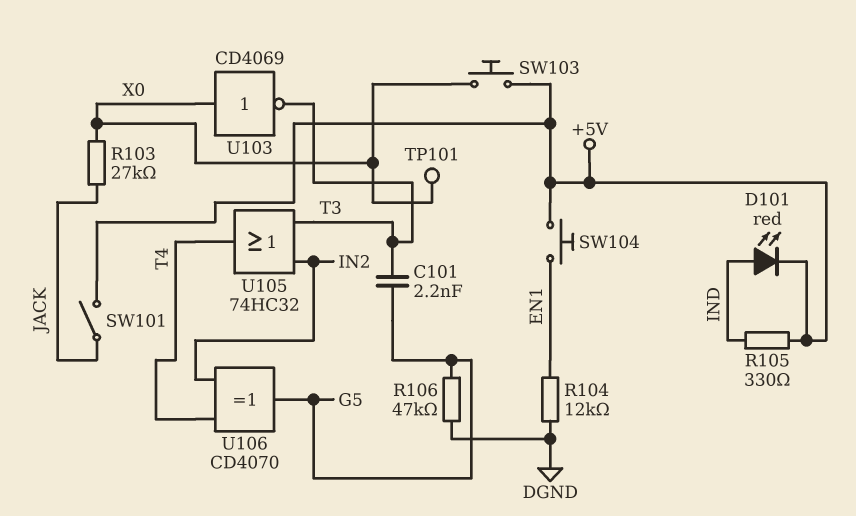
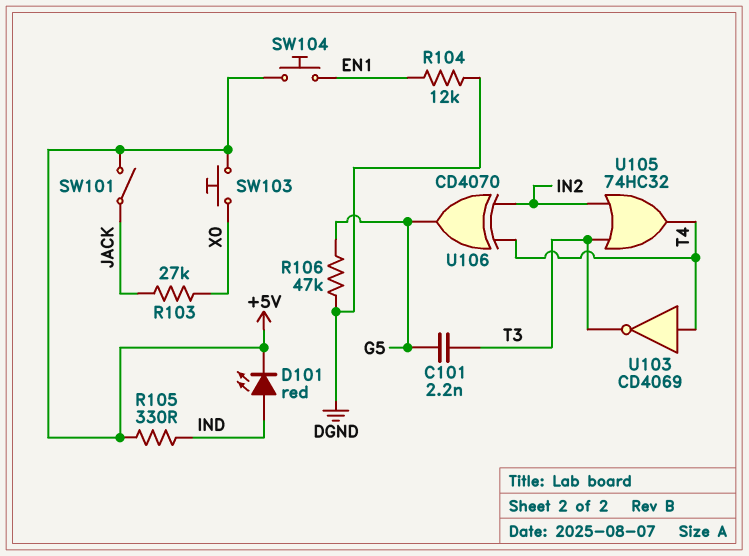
TP101: test point (X0) -> none
U103: NOT CD4069 (in X0, out T3) -> NOT CD4069 (in T4, out T3)

